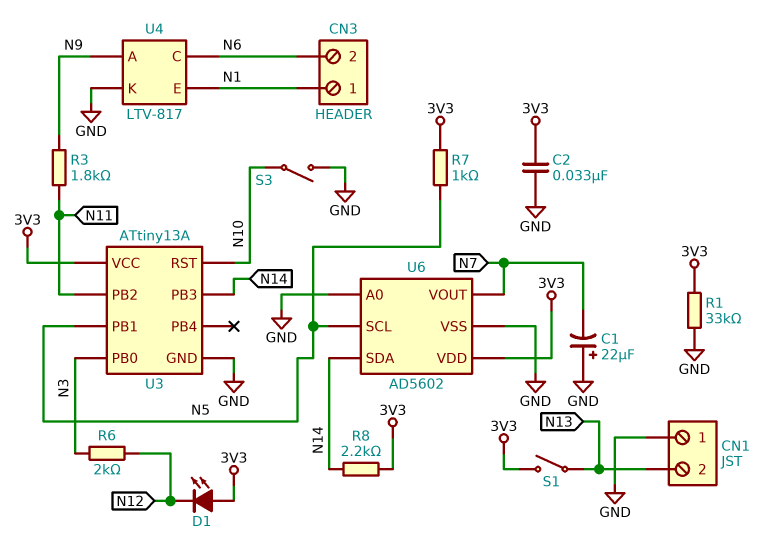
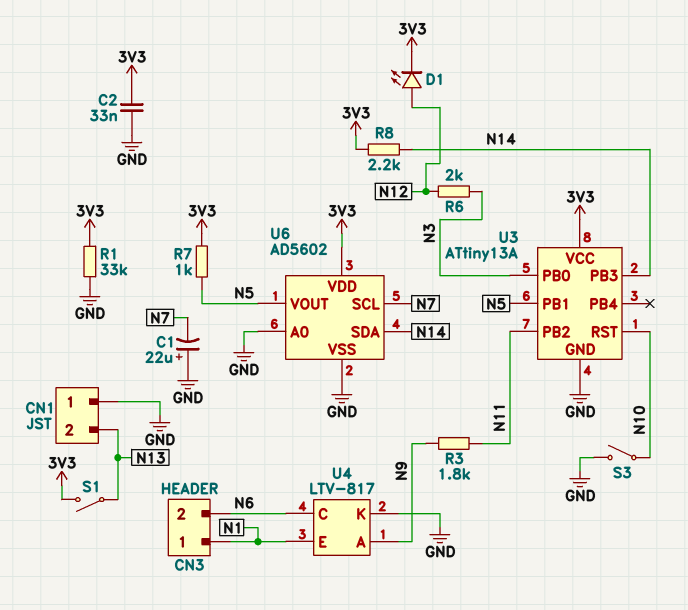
D1: LED (A 3V3, K N12) -> LED (A N12, K 3V3)
U6 pin SCL: N5 -> N7
U6 pin VOUT: N7 -> N5

